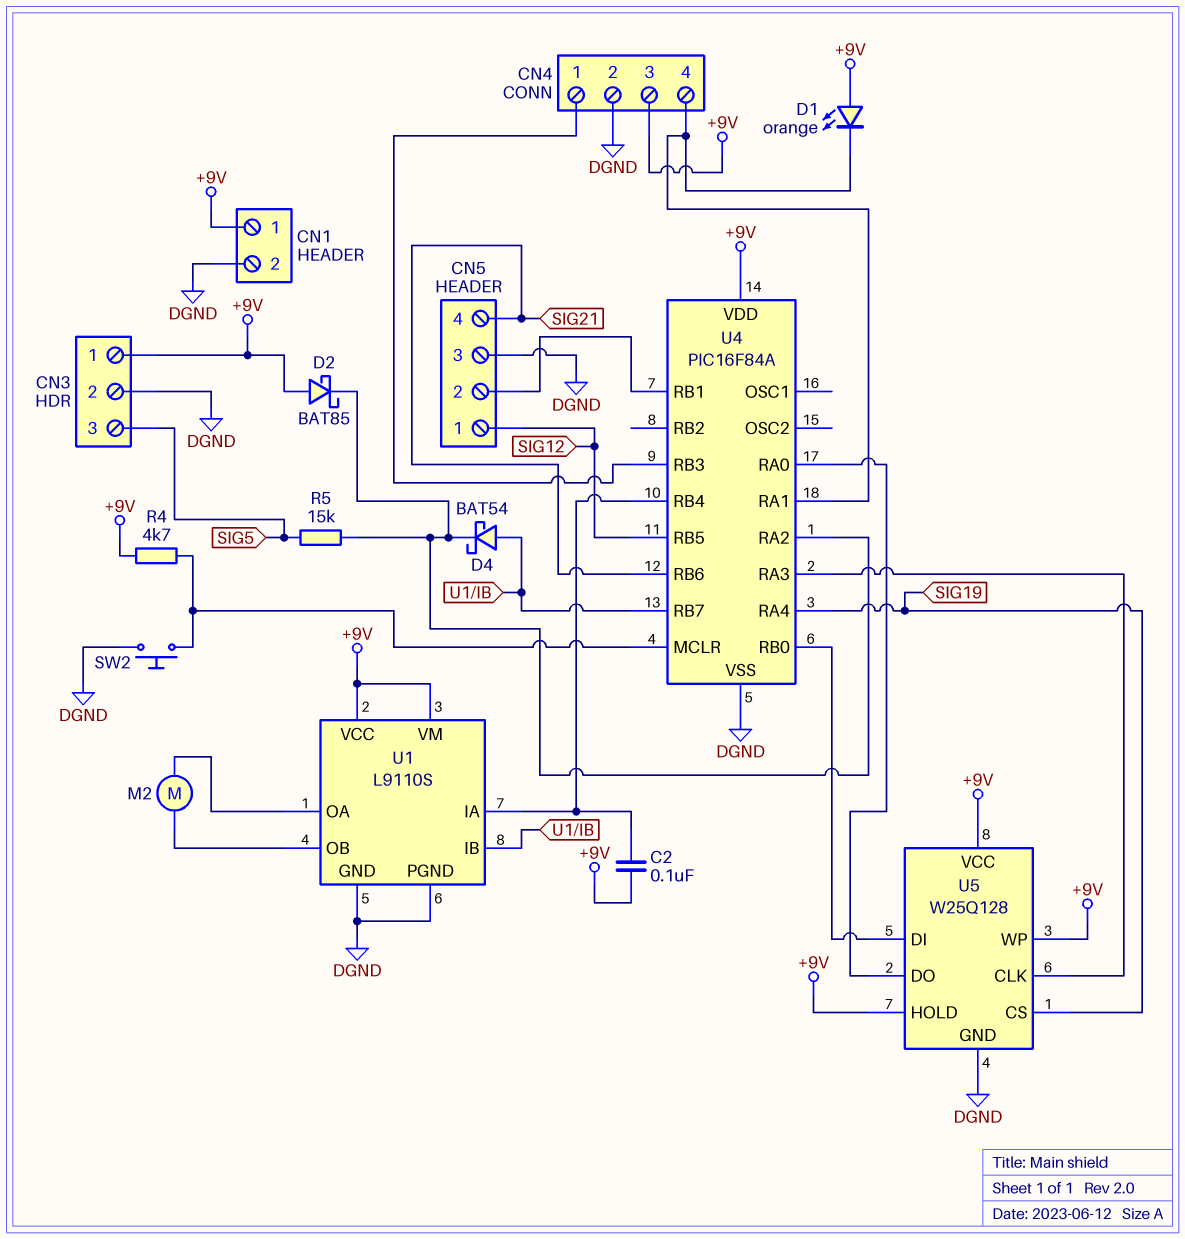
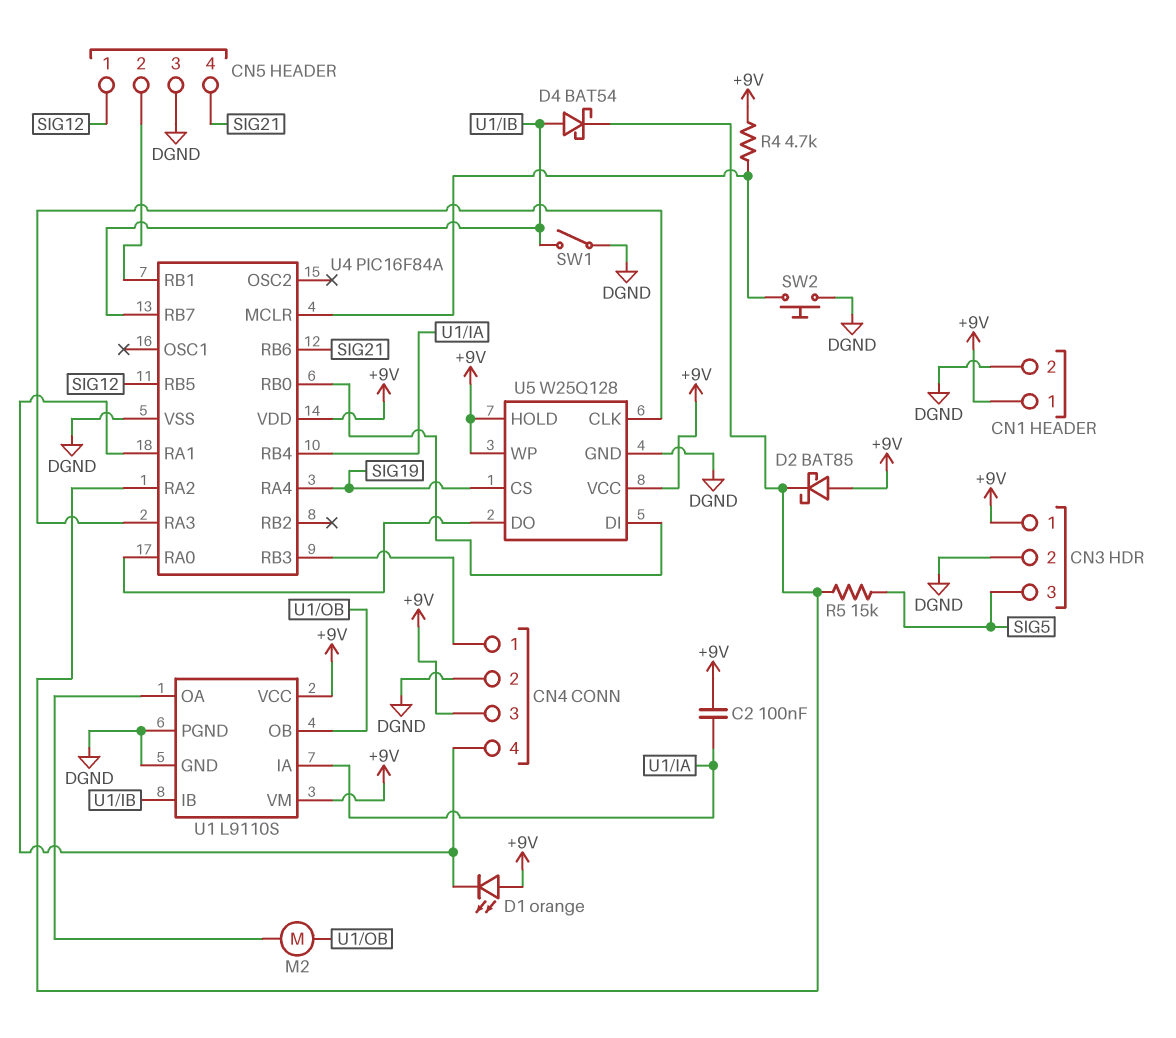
SW1: none -> switch (DGND, U1/IB)

